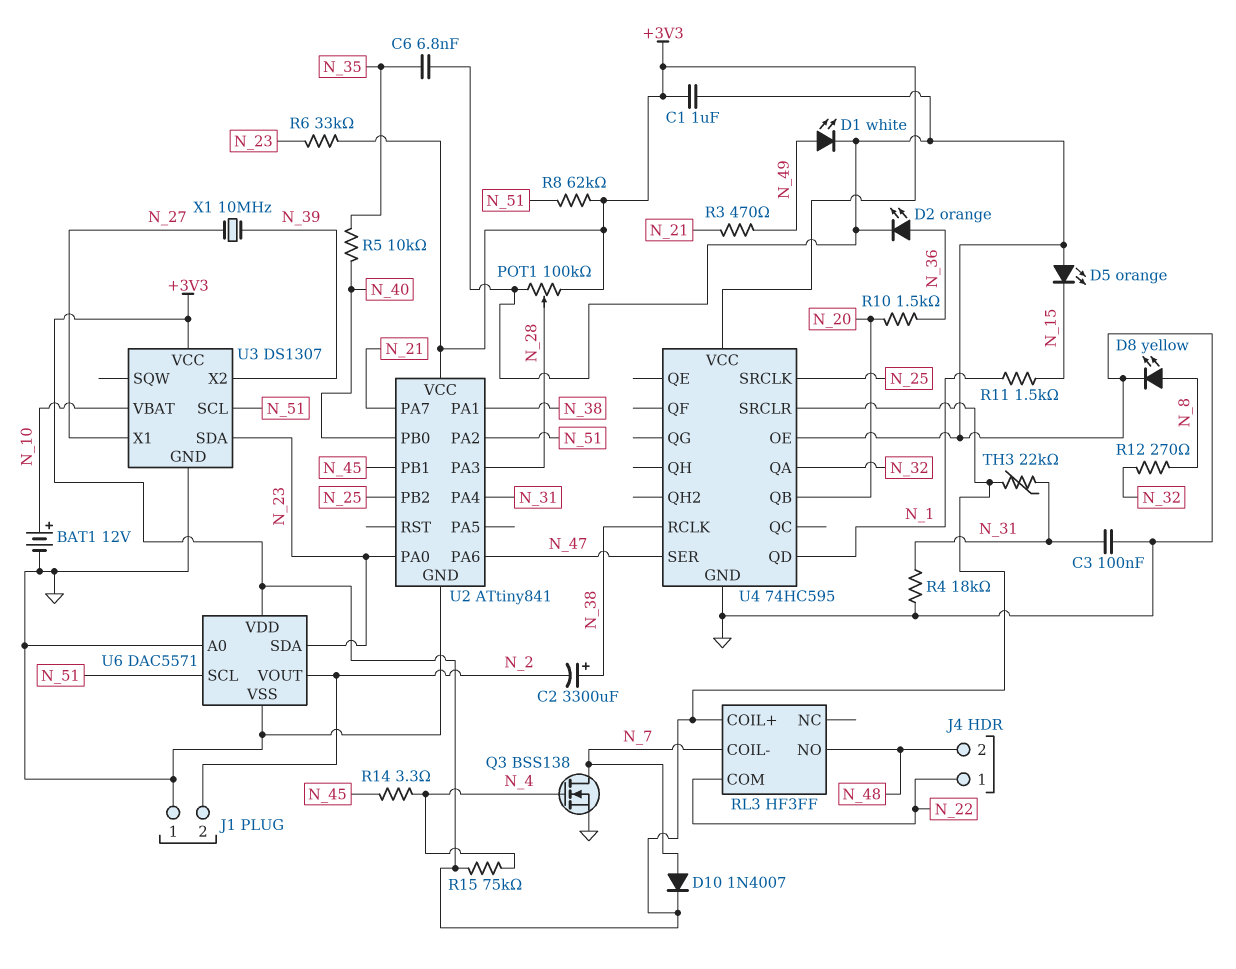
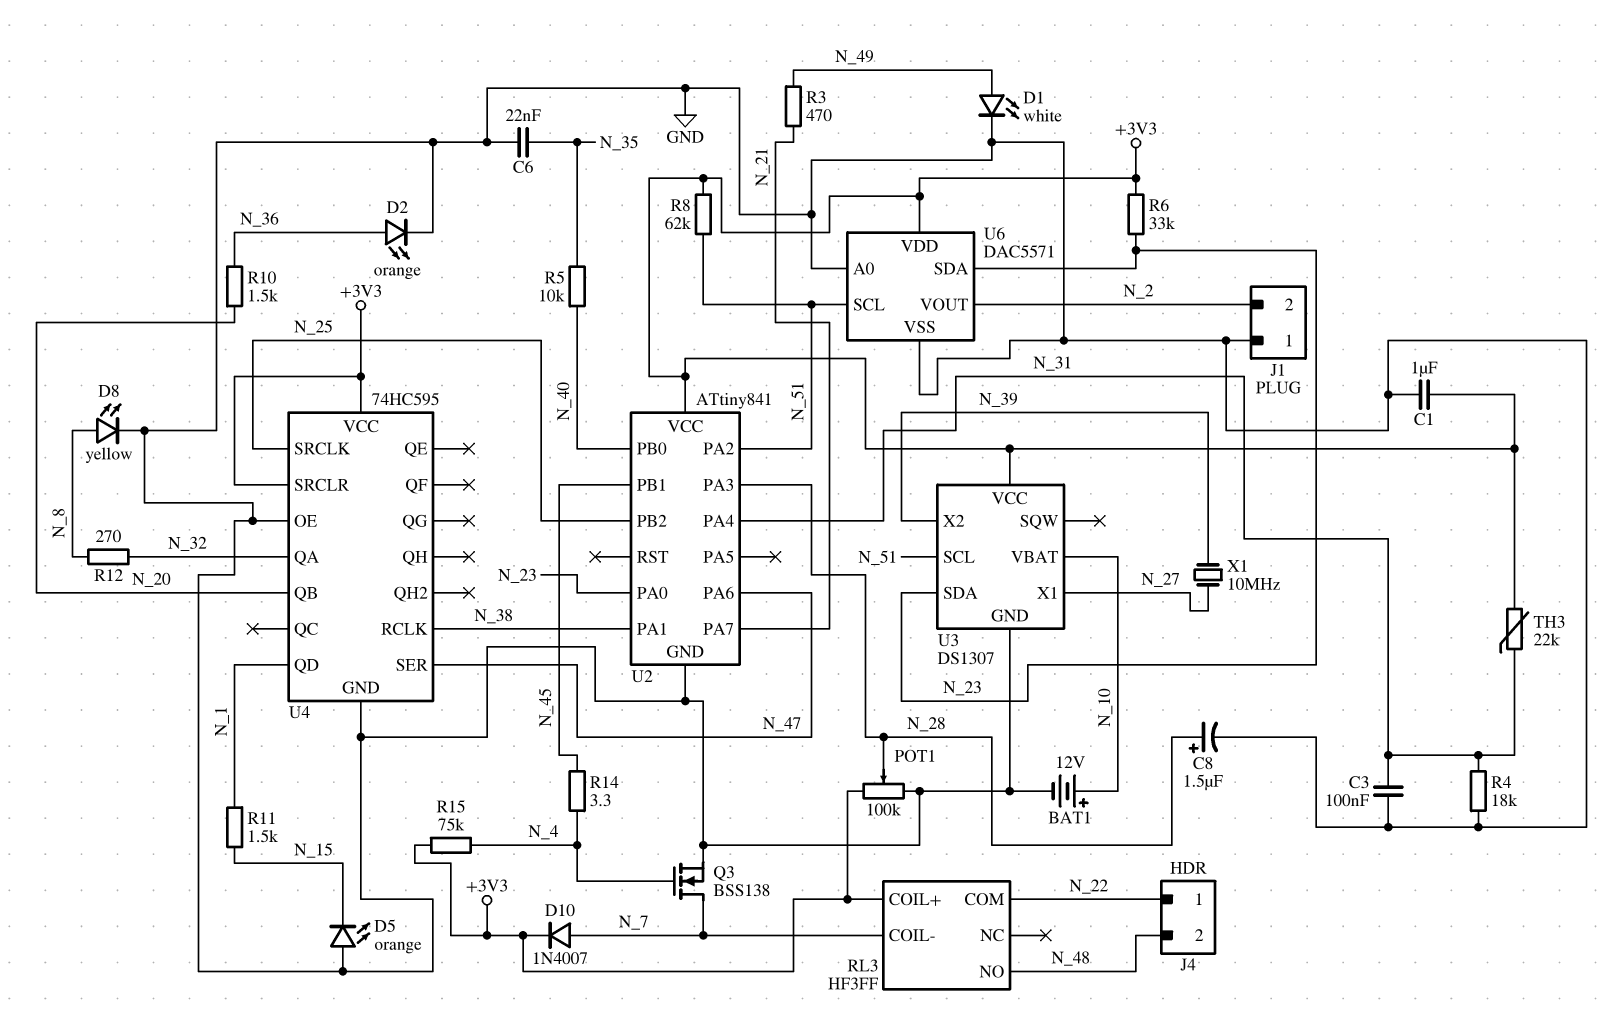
C2: 3300uF (plus N_38, minus N_2) -> none
C6: 6.8nF (GND, N_35) -> 22nF (GND, N_35)
C8: none -> 1.5uF (plus N_28, minus GND)

